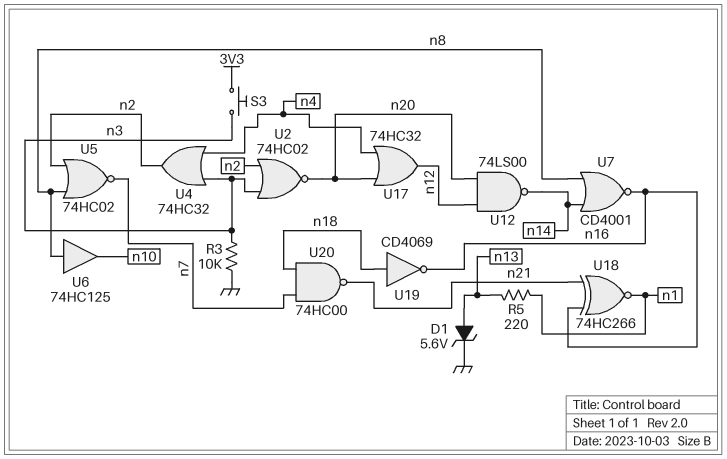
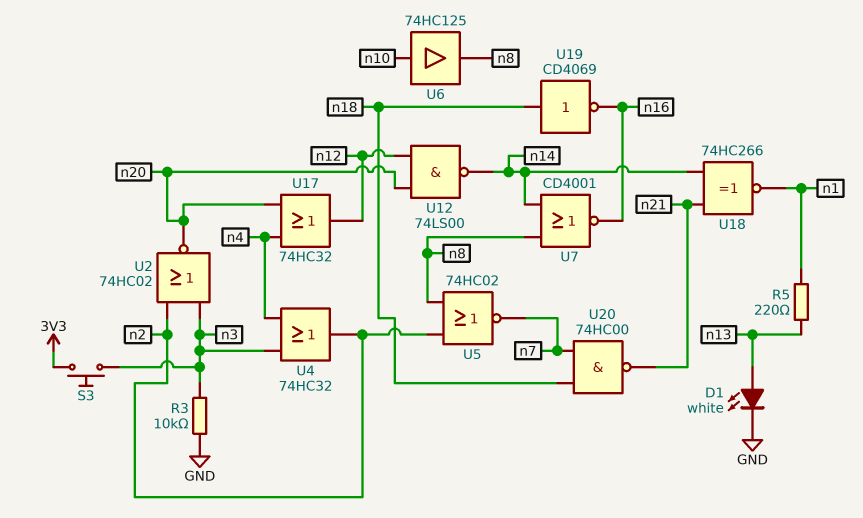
D1: zener 5.6V (A n13, K GND) -> LED white (A n13, K GND)
U6: buffer 74HC125 (in n8, out n10) -> buffer 74HC125 (in n10, out n8)
U18: XNOR 74HC266 (in n16, in n21, out n1) -> XNOR 74HC266 (in n14, in n21, out n1)

